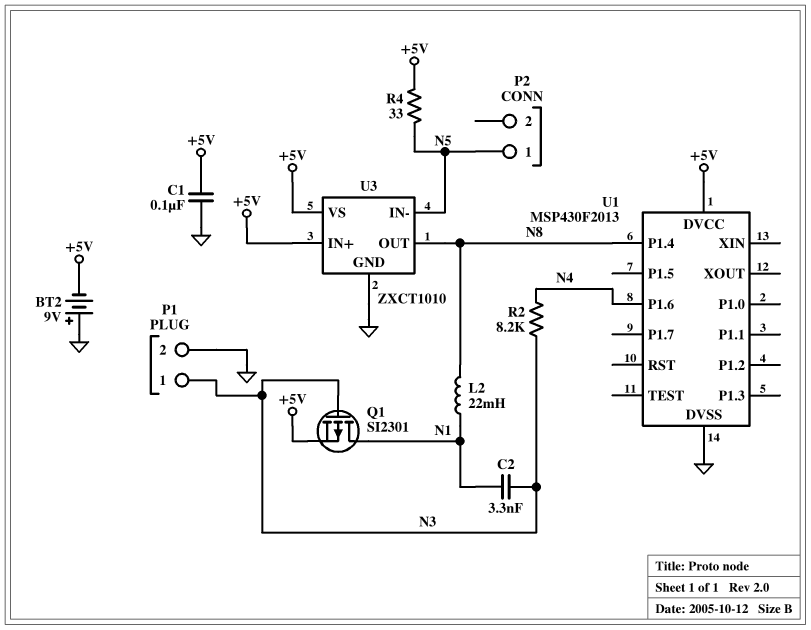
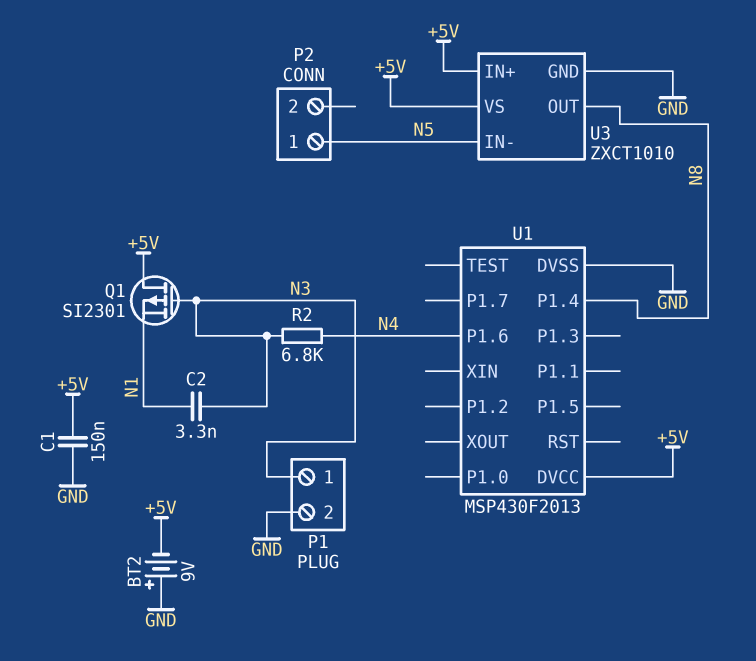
C1: 100nF (+5V, GND) -> 150nF (+5V, GND)
L2: 22mH (N1, N8) -> none
Q1: PMOS SI2301 (G N3, D N1, S +5V) -> PMOS SI2301 (G N3, D +5V, S N1)
R2: 8.2k (N3, N4) -> 6.8k (N3, N4)
R4: 33 (+5V, N5) -> none

